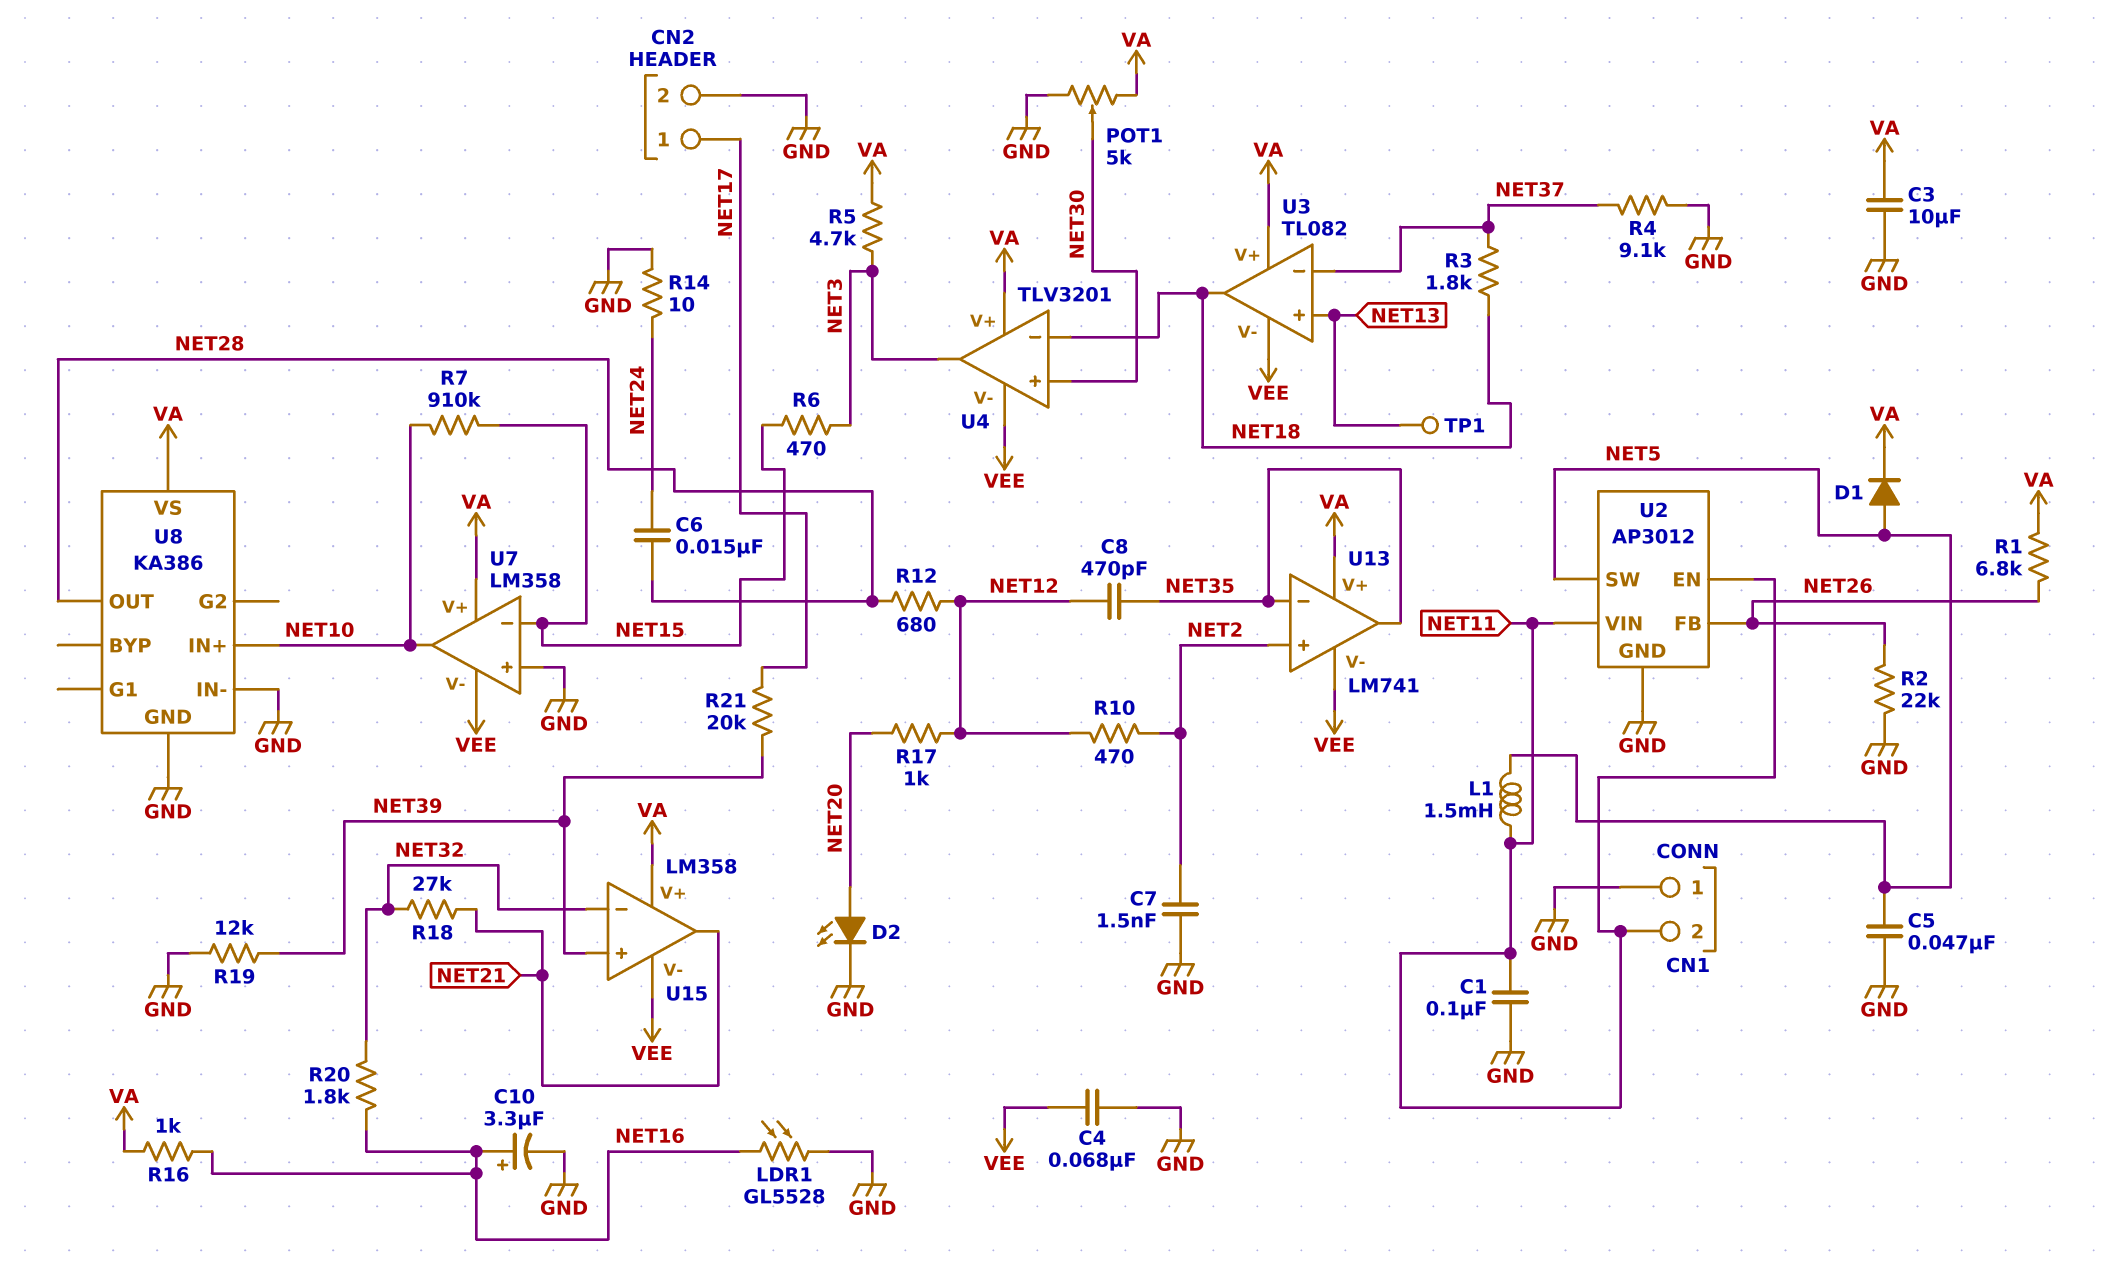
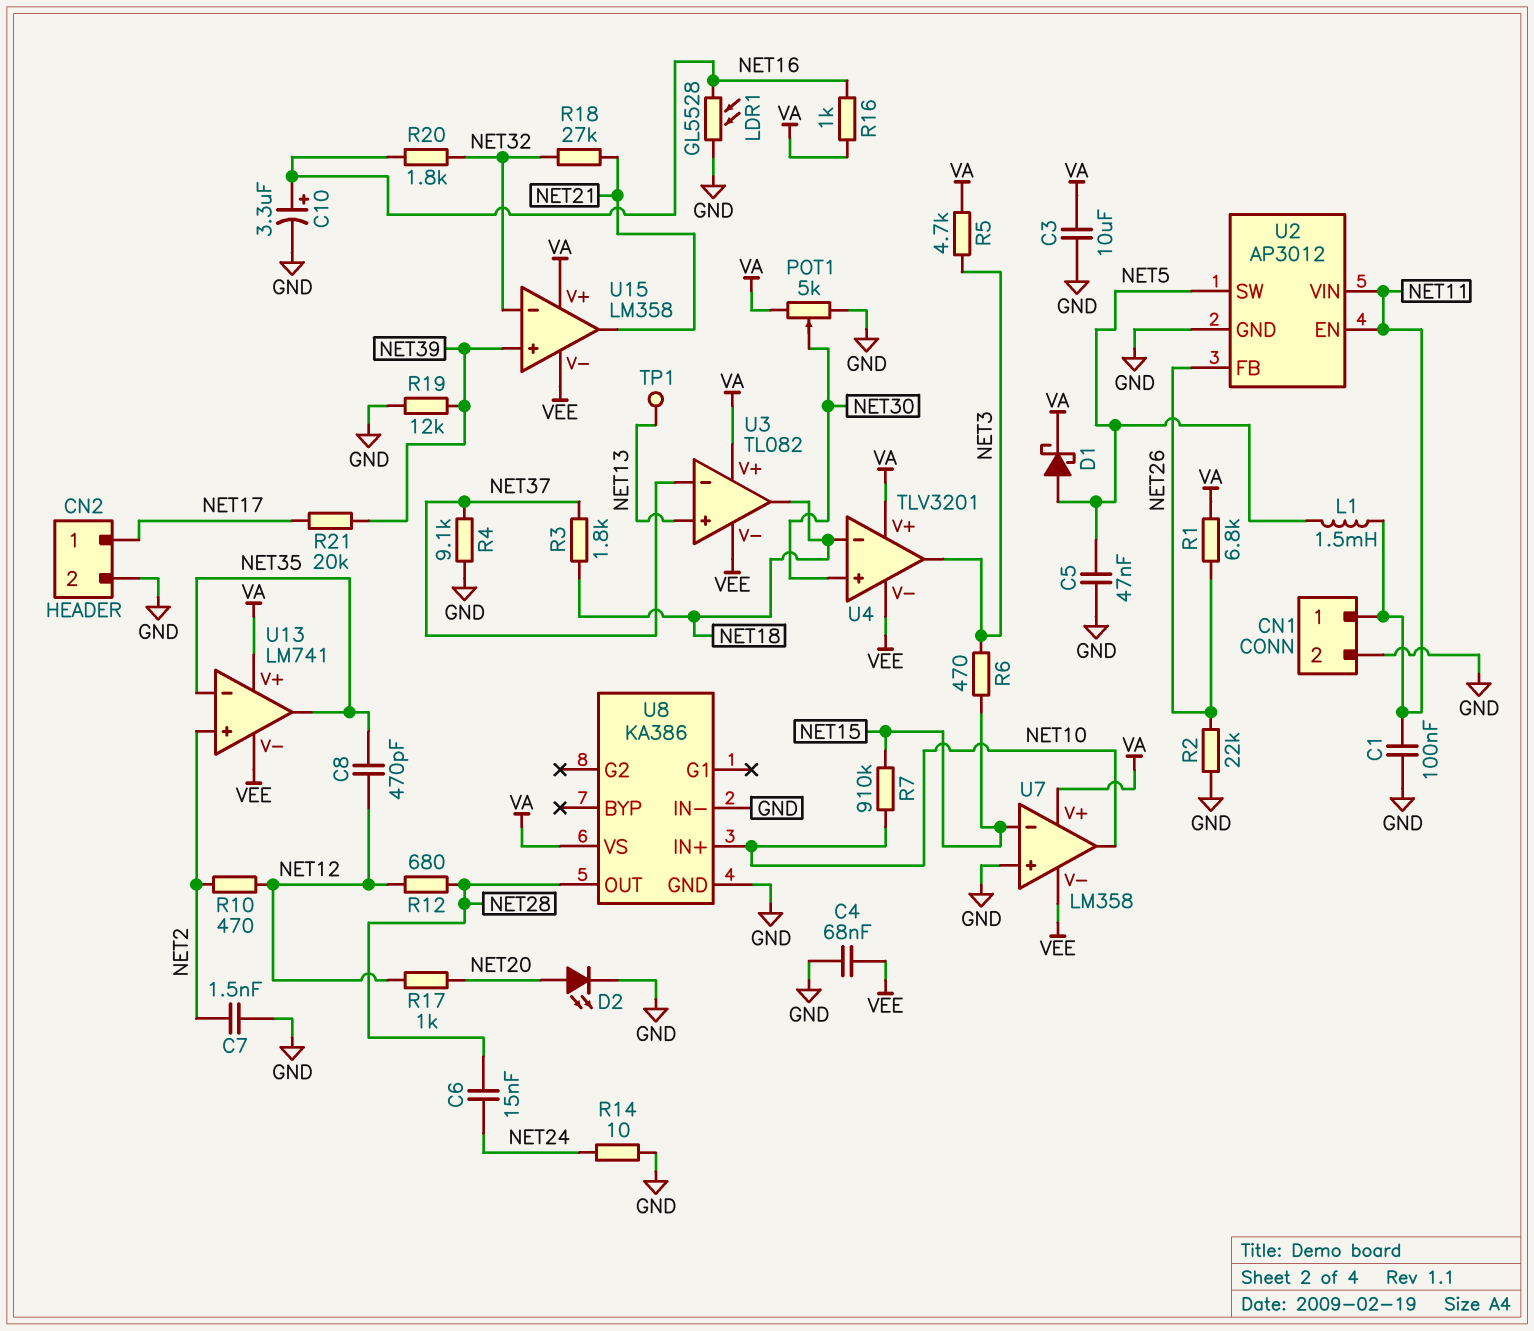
CN1 pin 1: GND -> NET11
CN1 pin 2: NET11 -> GND
D1: diode (A NET5, K VA) -> schottky (A NET5, K VA)

